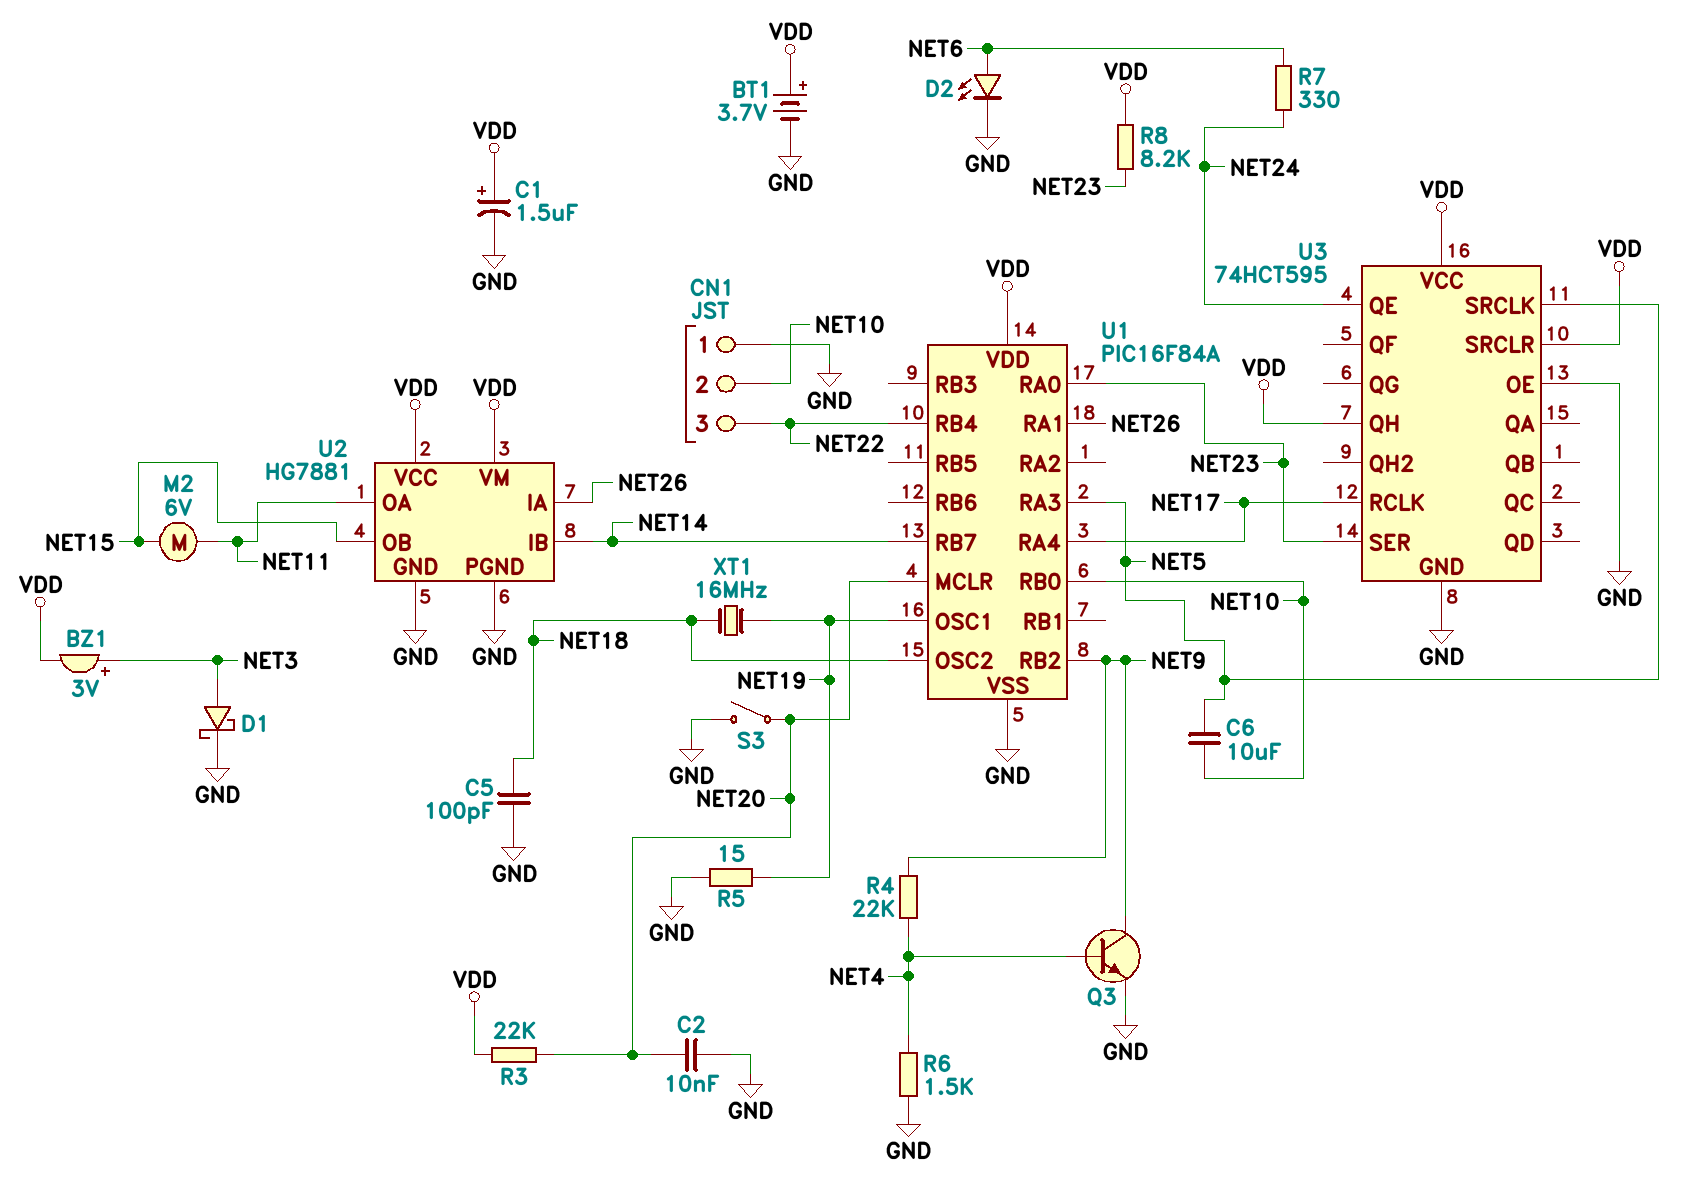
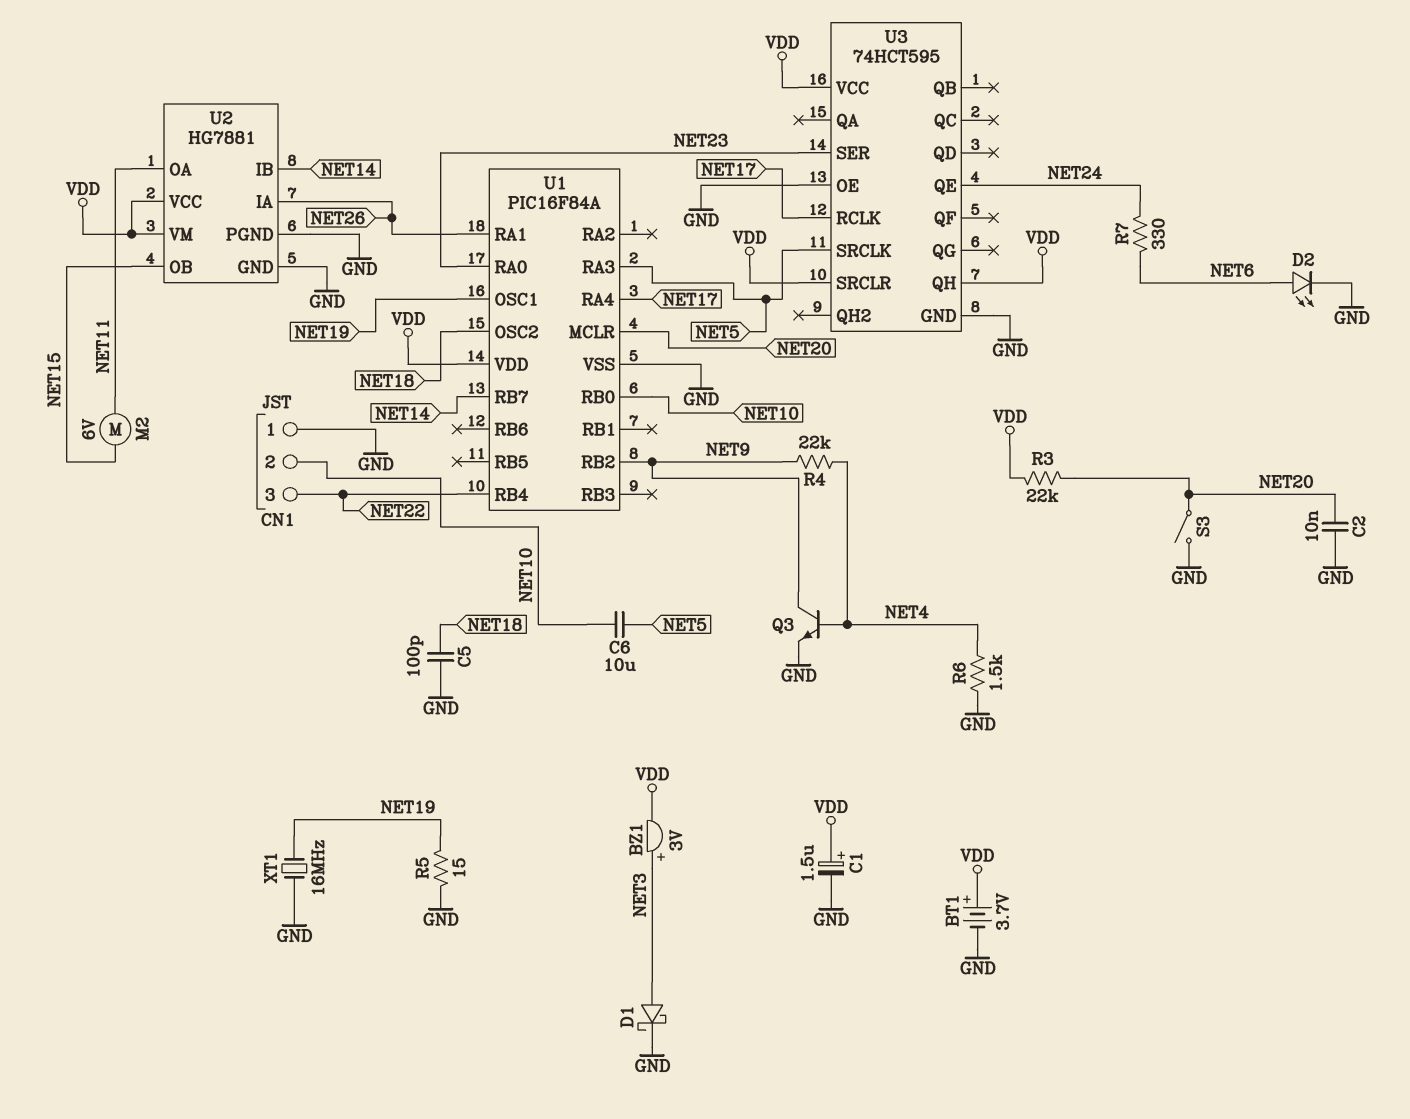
R8: 8.2k (NET23, VDD) -> none
XT1: 16MHz (NET18, NET19) -> 16MHz (GND, NET19)

